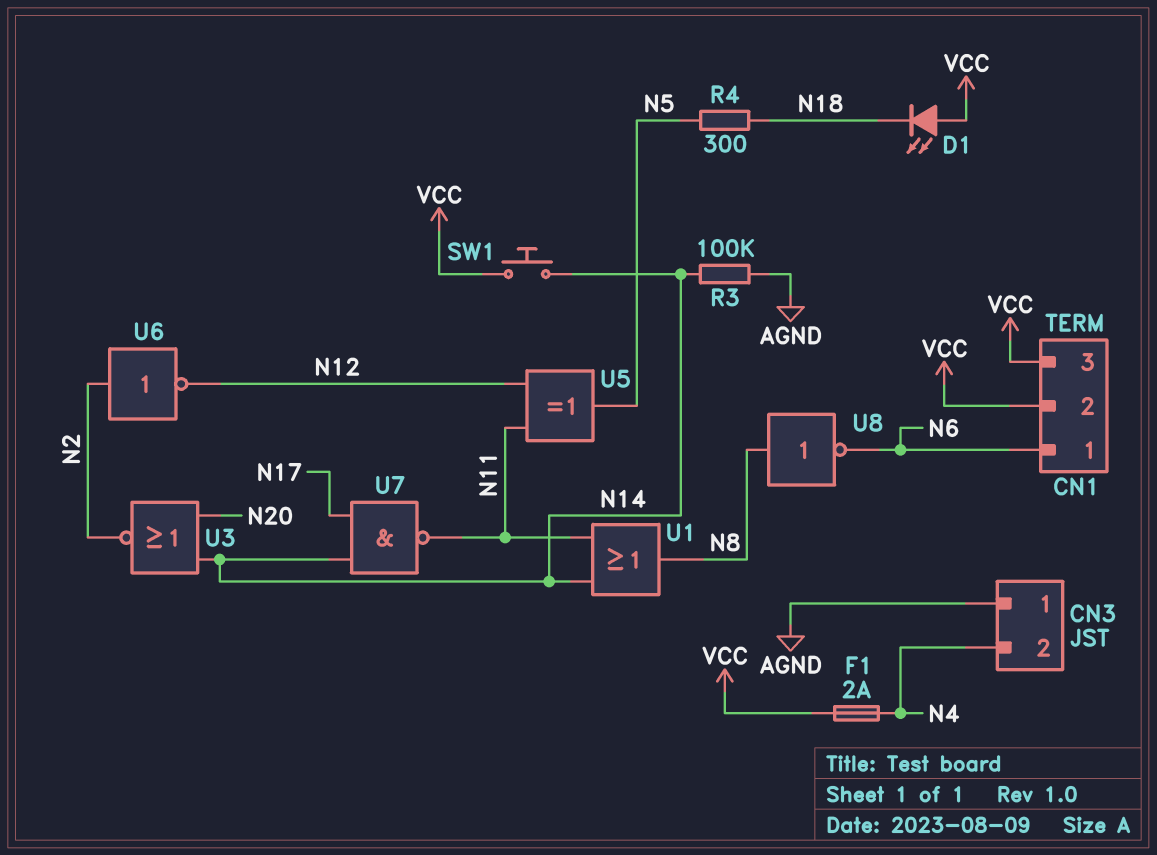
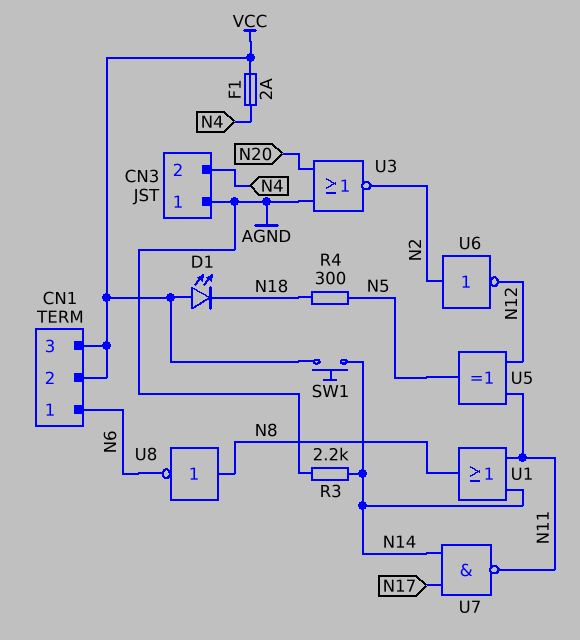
R3: 100k (AGND, N14) -> 2.2k (AGND, N14)
U3: NOR (in N14, in N20, out N2) -> NOR (in AGND, in N20, out N2)

